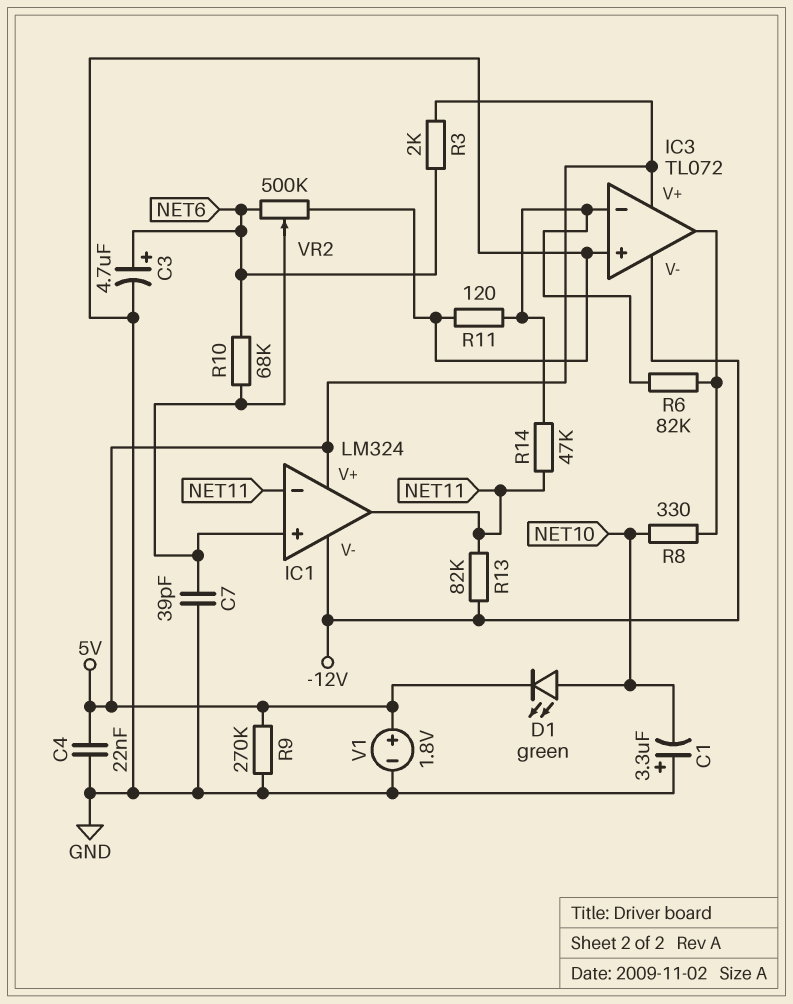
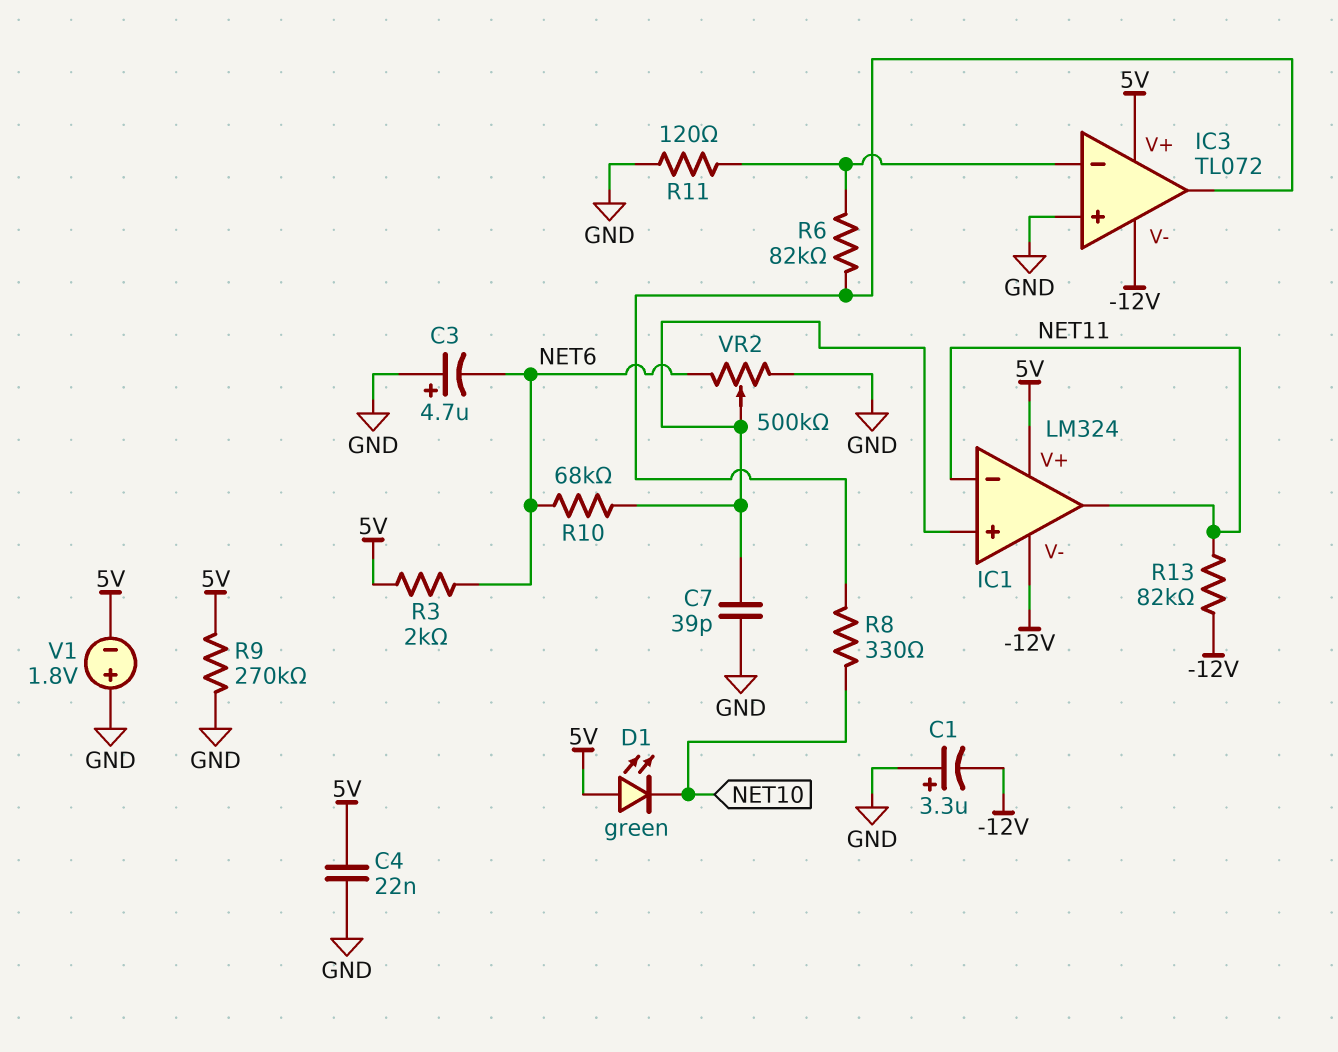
C1: 3.3uF (plus GND, minus NET10) -> 3.3uF (plus GND, minus -12V)
C3: 4.7uF (plus NET6, minus GND) -> 4.7uF (plus GND, minus NET6)
D1: LED green (A NET10, K 5V) -> LED green (A 5V, K NET10)
R14: 47k (IC3/in-, NET11) -> none
V1: 1.8V (plus 5V, minus GND) -> 1.8V (plus GND, minus 5V)

